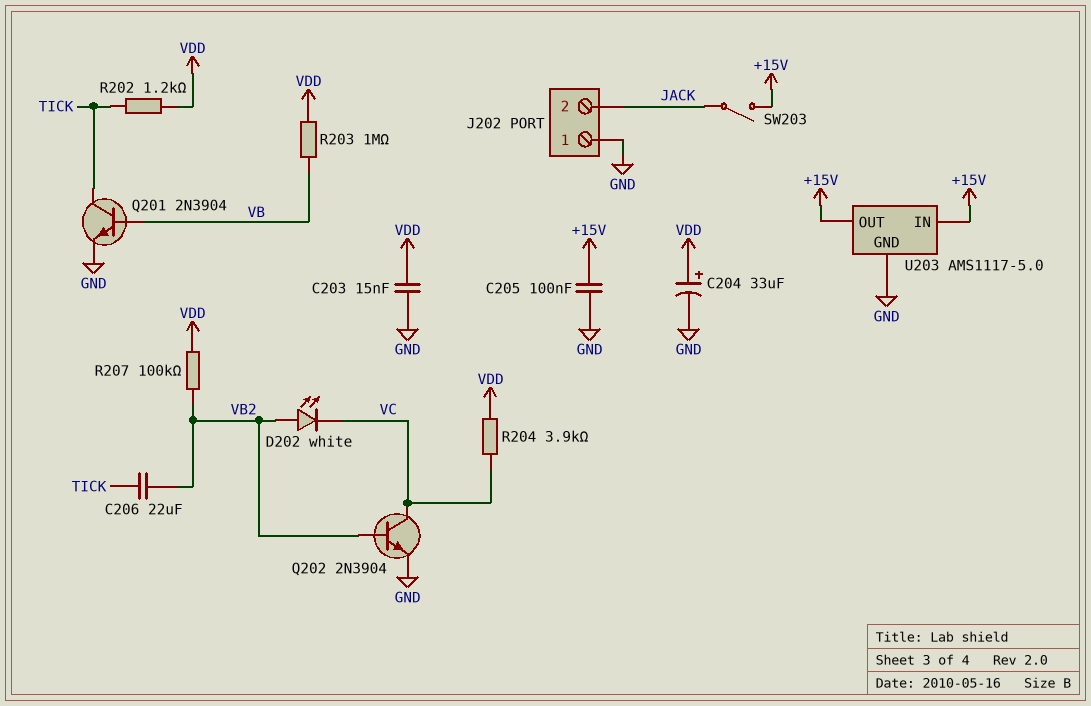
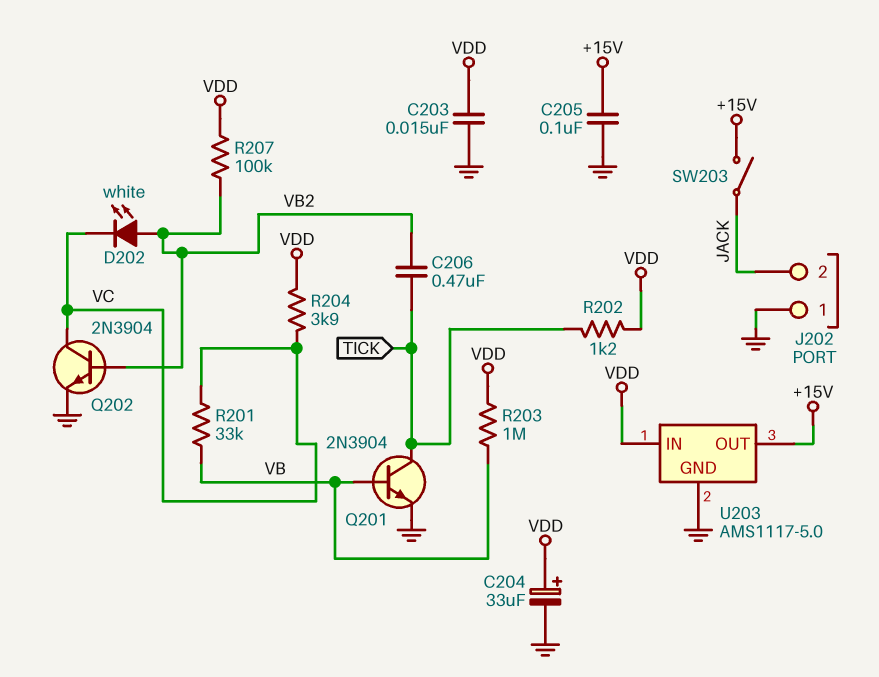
C206: 22uF (TICK, VB2) -> 470nF (TICK, VB2)
R201: none -> 33k (VB, VC)
U203 pin IN: +15V -> VDD

